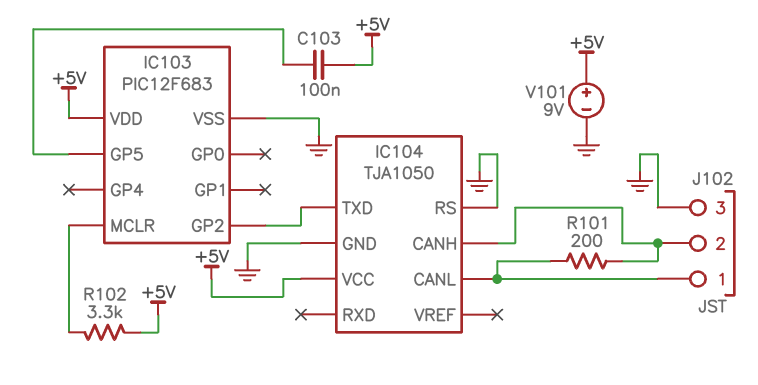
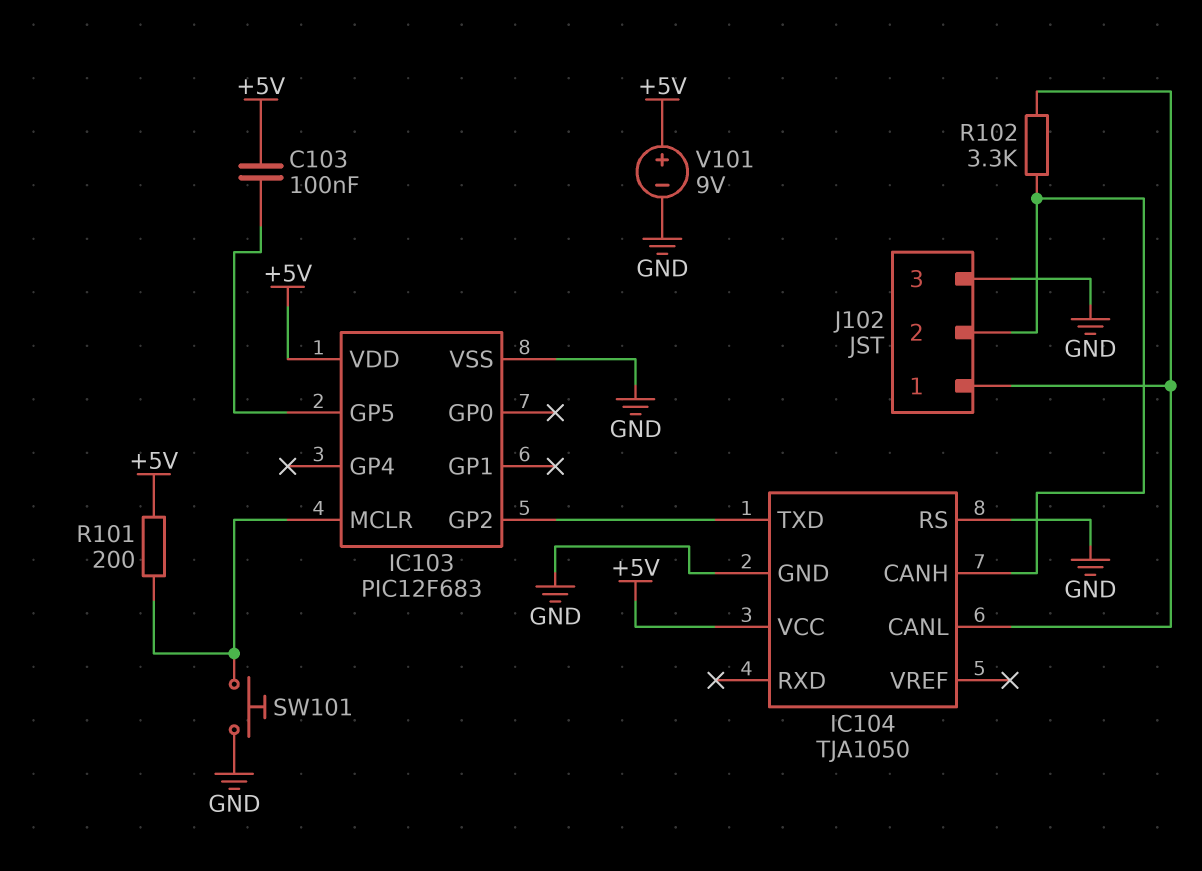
R101: 200 (IC104/CANH, IC104/CANL) -> 200 (+5V, IC103/MCLR)
R102: 3.3k (+5V, IC103/MCLR) -> 3.3k (IC104/CANH, IC104/CANL)
SW101: none -> button (GND, IC103/MCLR)

